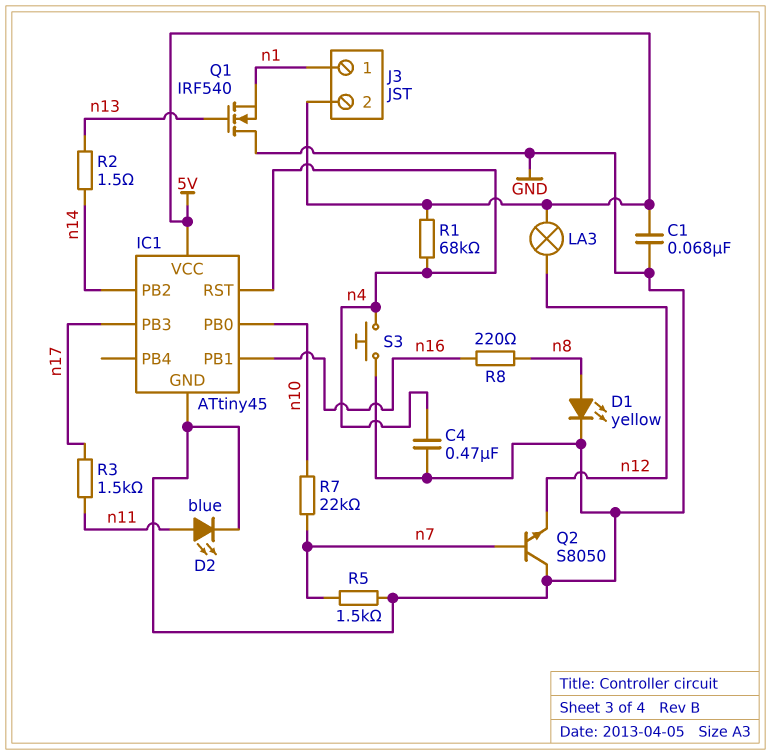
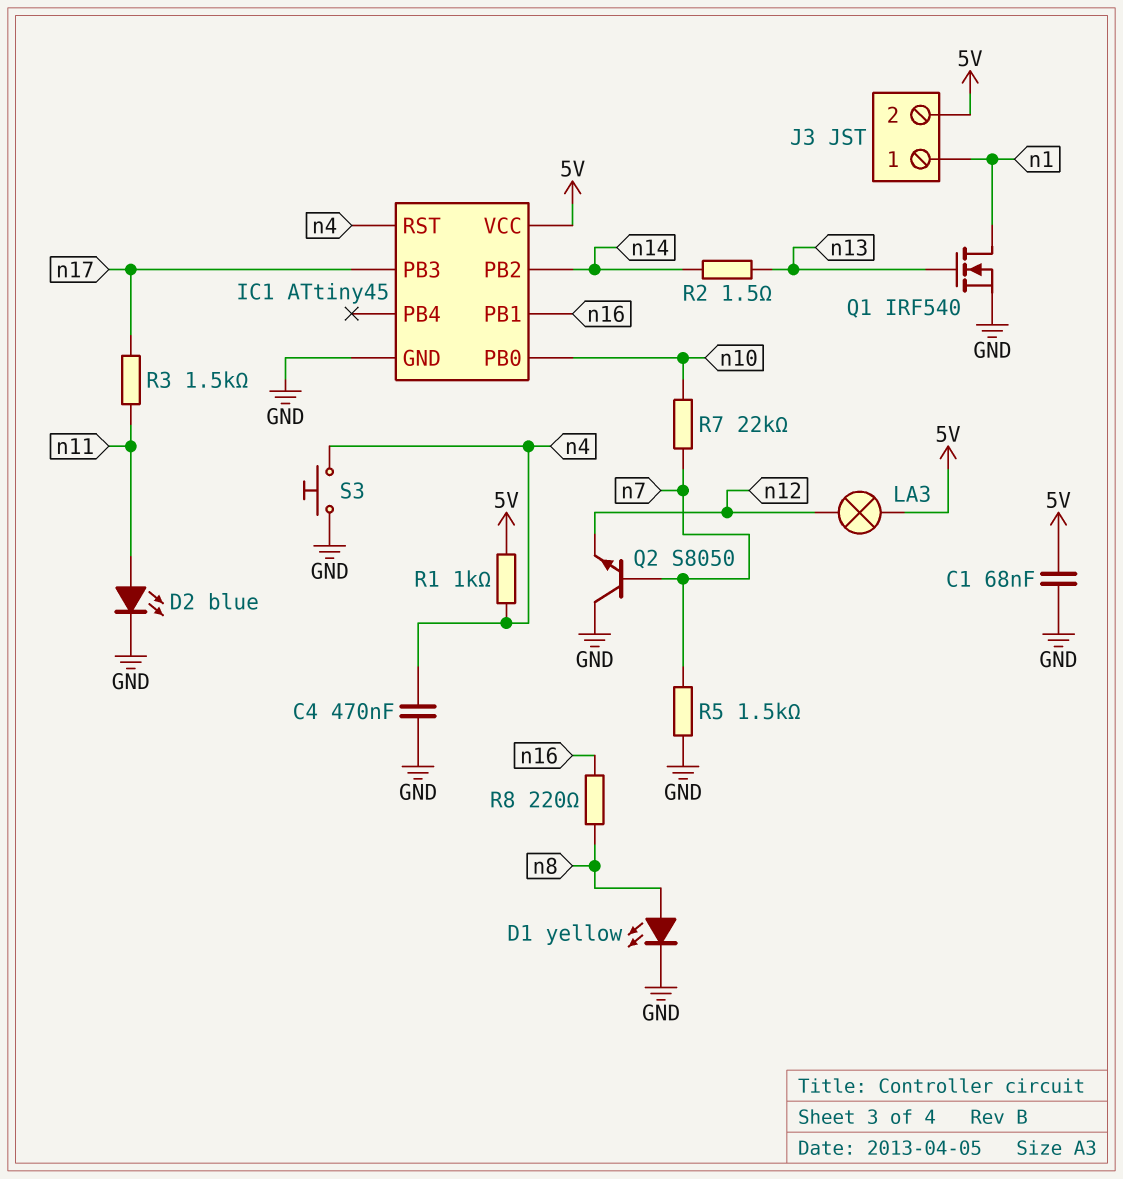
Q1: NMOS IRF540 (G n13, D GND, S n1) -> NMOS IRF540 (G n13, D n1, S GND)
R1: 68k (5V, n4) -> 1k (5V, n4)

